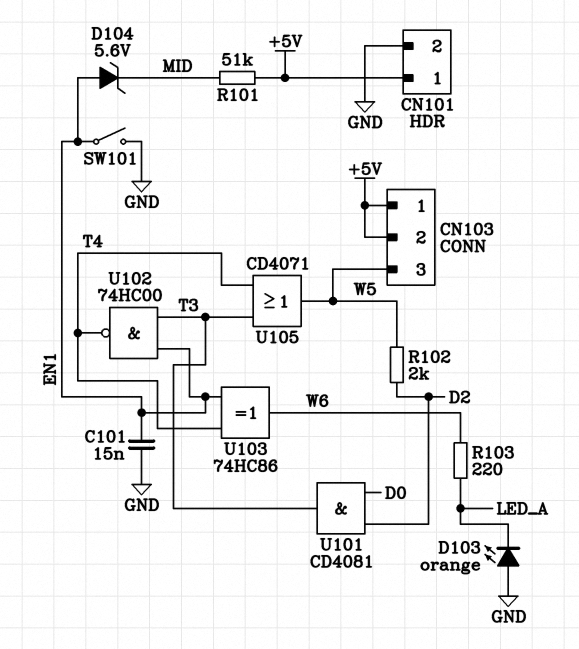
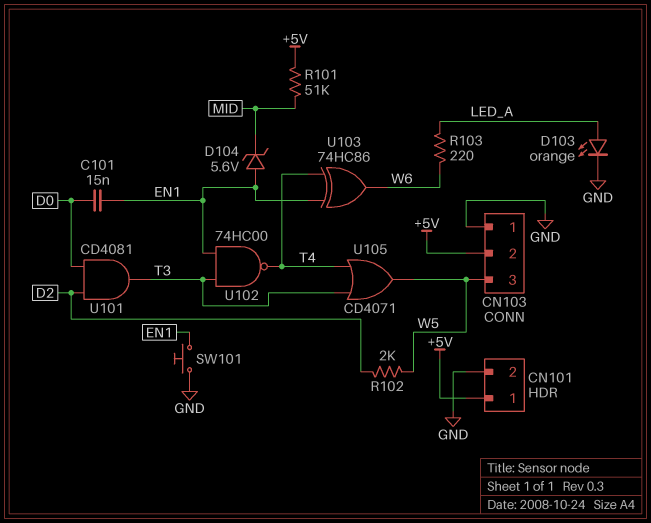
C101: 15nF (EN1, GND) -> 15nF (D0, EN1)
CN103 pin 1: +5V -> GND
D103: LED orange (A GND, K LED_A) -> LED orange (A LED_A, K GND)
SW101: switch (EN1, GND) -> button (EN1, GND)

